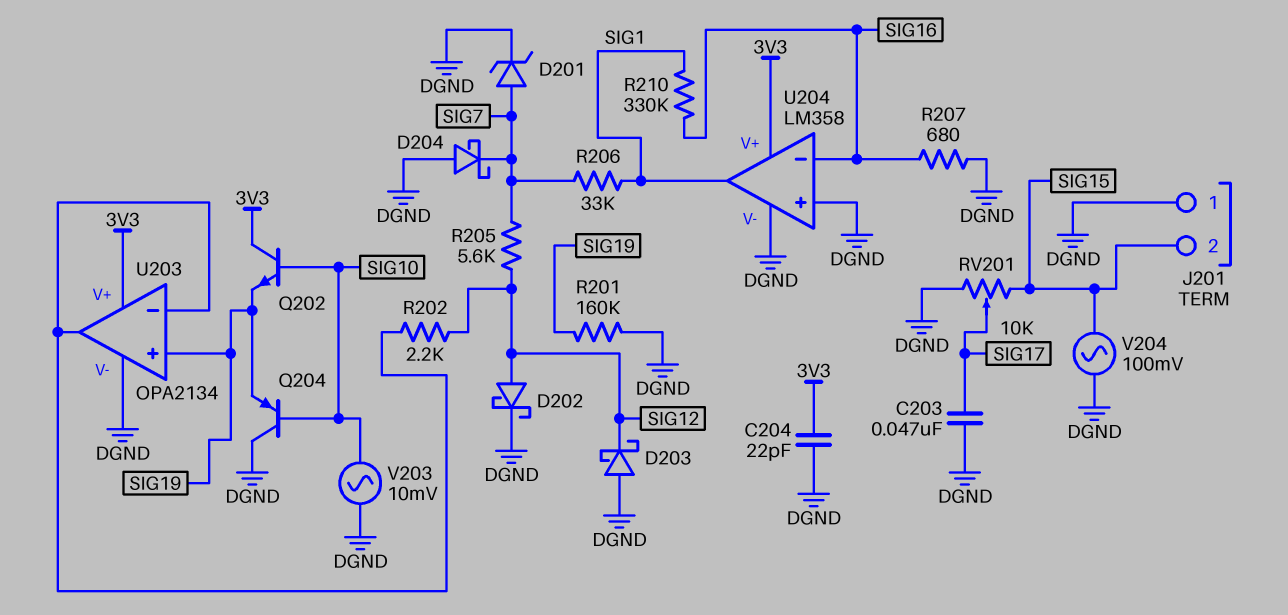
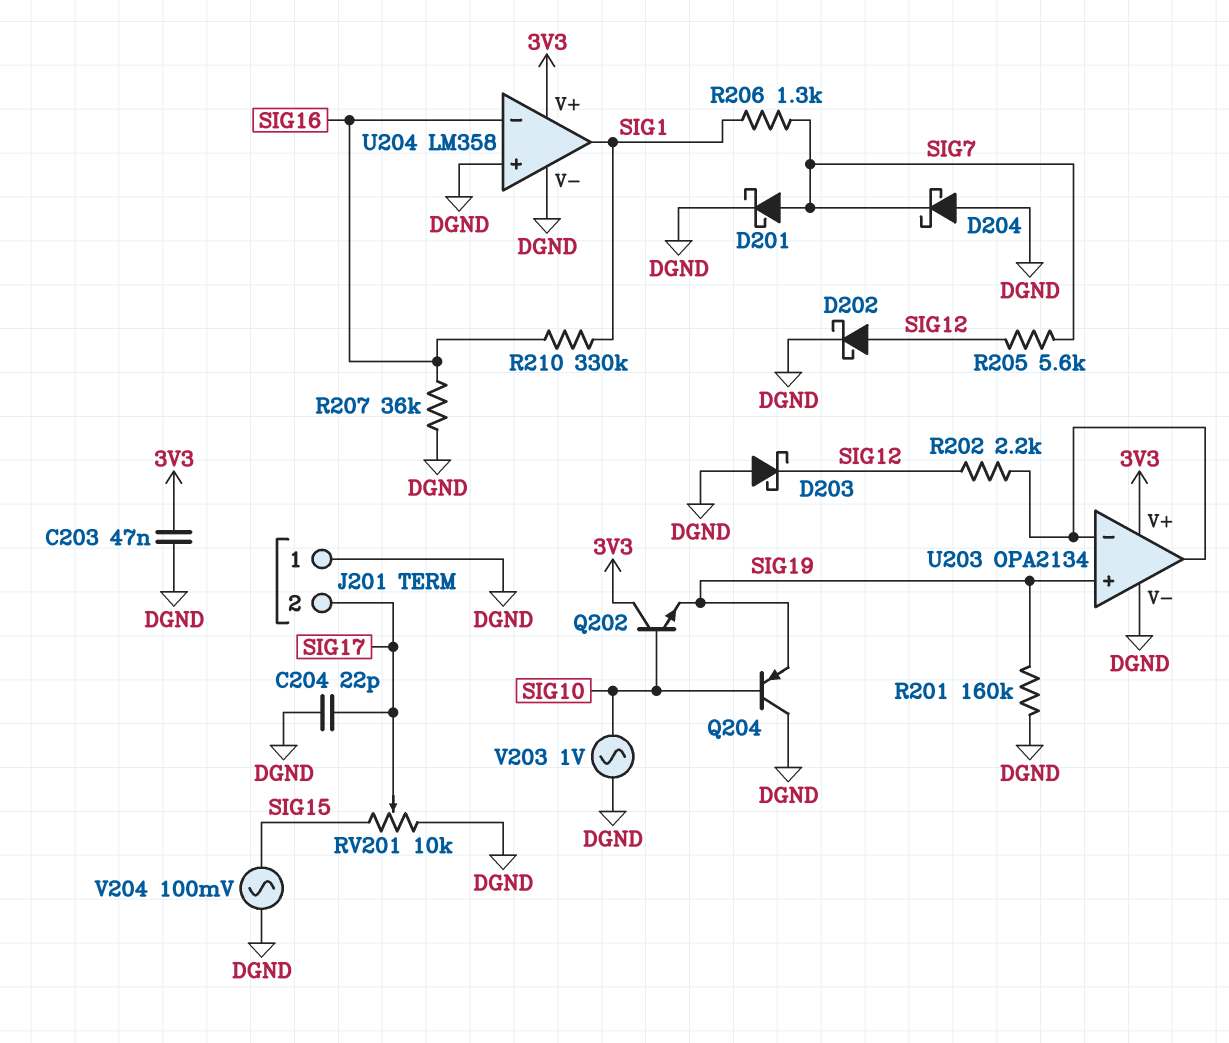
C203: 47nF (DGND, SIG17) -> 47nF (3V3, DGND)
C204: 22pF (3V3, DGND) -> 22pF (DGND, SIG17)
D201: zener (A SIG7, K DGND) -> schottky (A SIG7, K DGND)
J201 pin 2: SIG15 -> SIG17
R206: 33k (SIG1, SIG7) -> 1.3k (SIG1, SIG7)
R207: 680 (DGND, SIG16) -> 36k (DGND, SIG16)
V203: AC 10mV (DGND, SIG10) -> AC 1V (DGND, SIG10)

